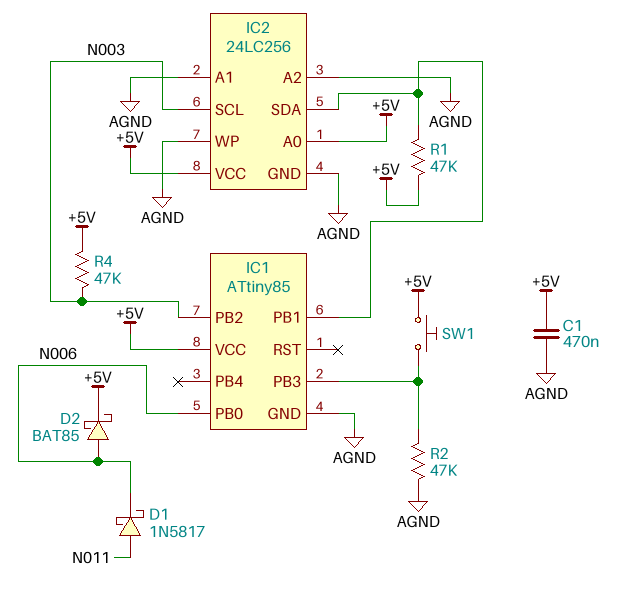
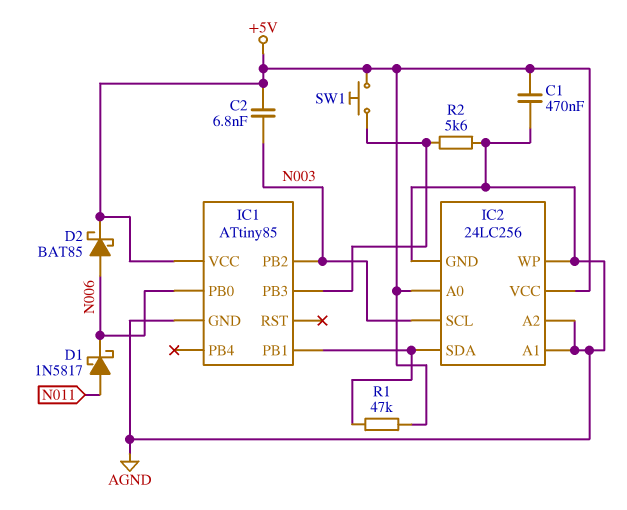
C2: none -> 6.8nF (+5V, N003)
R2: 47k (AGND, IC1/PB3) -> 5.6k (AGND, IC1/PB3)
R4: 47k (+5V, N003) -> none

